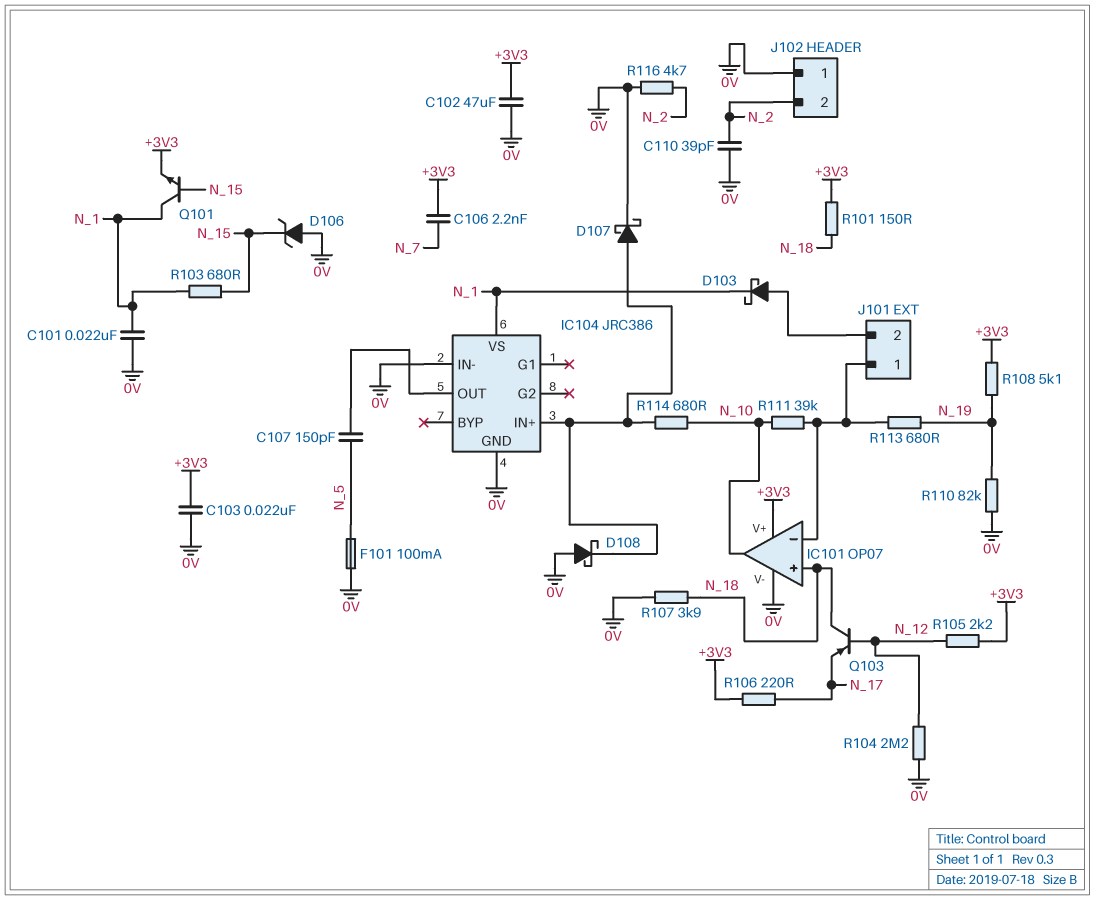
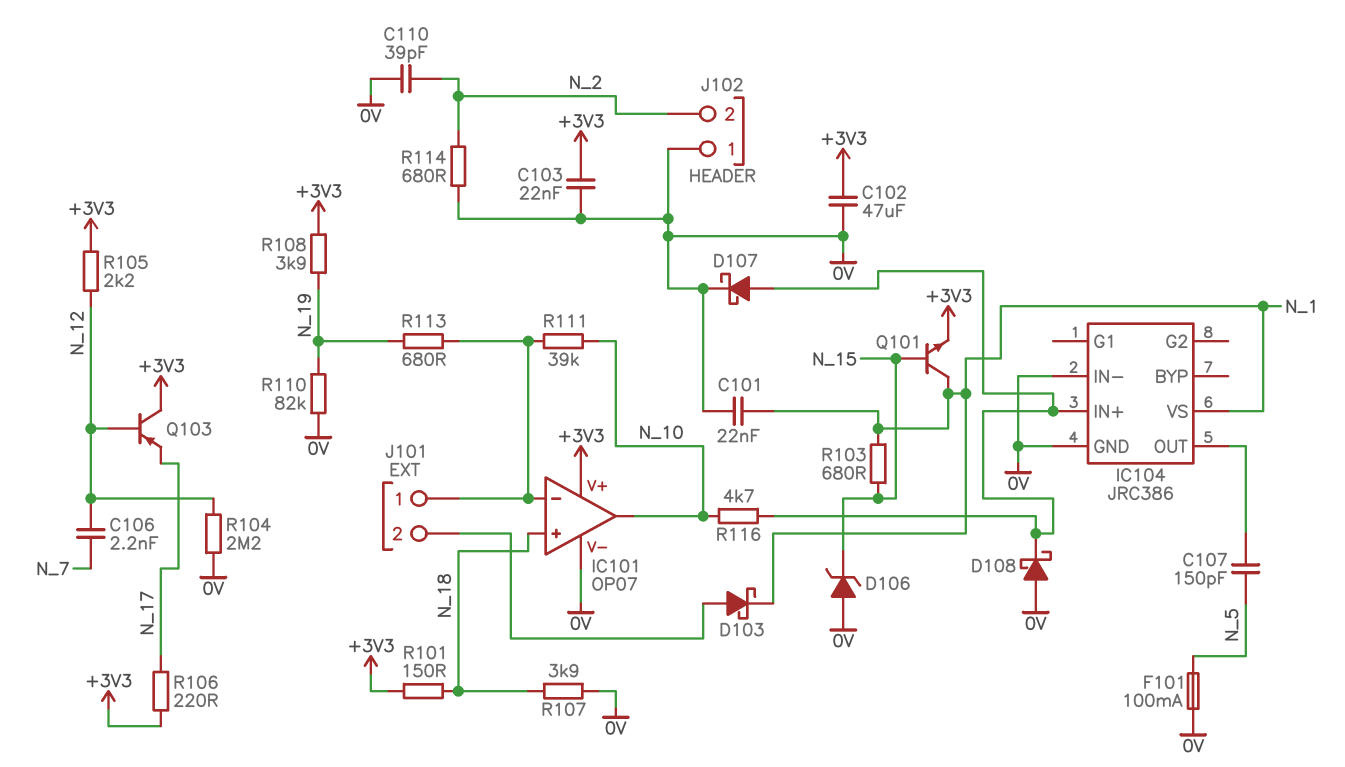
C106: 2.2nF (+3V3, N_7) -> 2.2nF (N_7, N_12)
Q103: PNP (B N_12, C N_18, E N_17) -> PNP (B N_12, C +3V3, E N_17)
R108: 5.1k (+3V3, N_19) -> 3.9k (+3V3, N_19)
R114: 680 (IC104/IN+, N_10) -> 680 (0V, N_2)
R116: 4.7k (0V, N_2) -> 4.7k (IC104/IN+, N_10)

